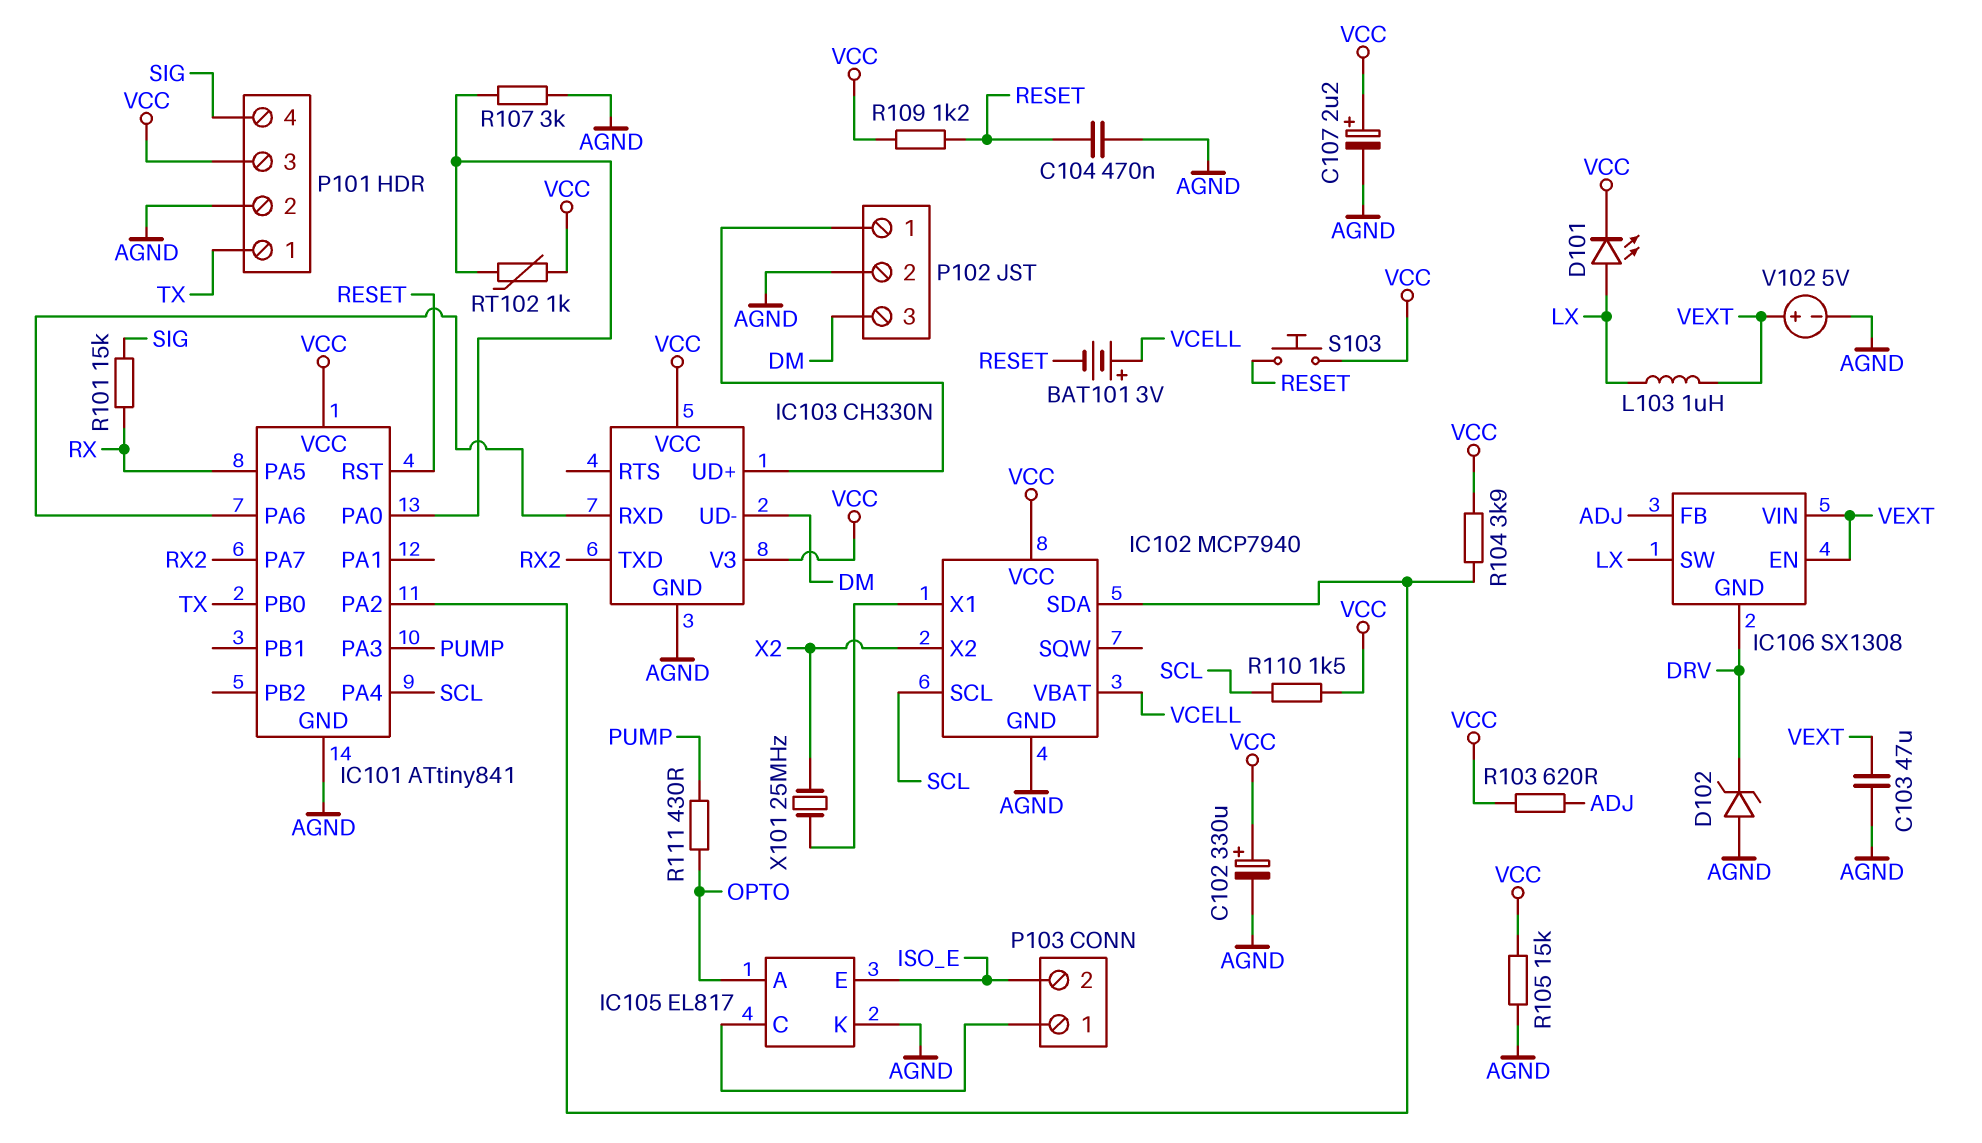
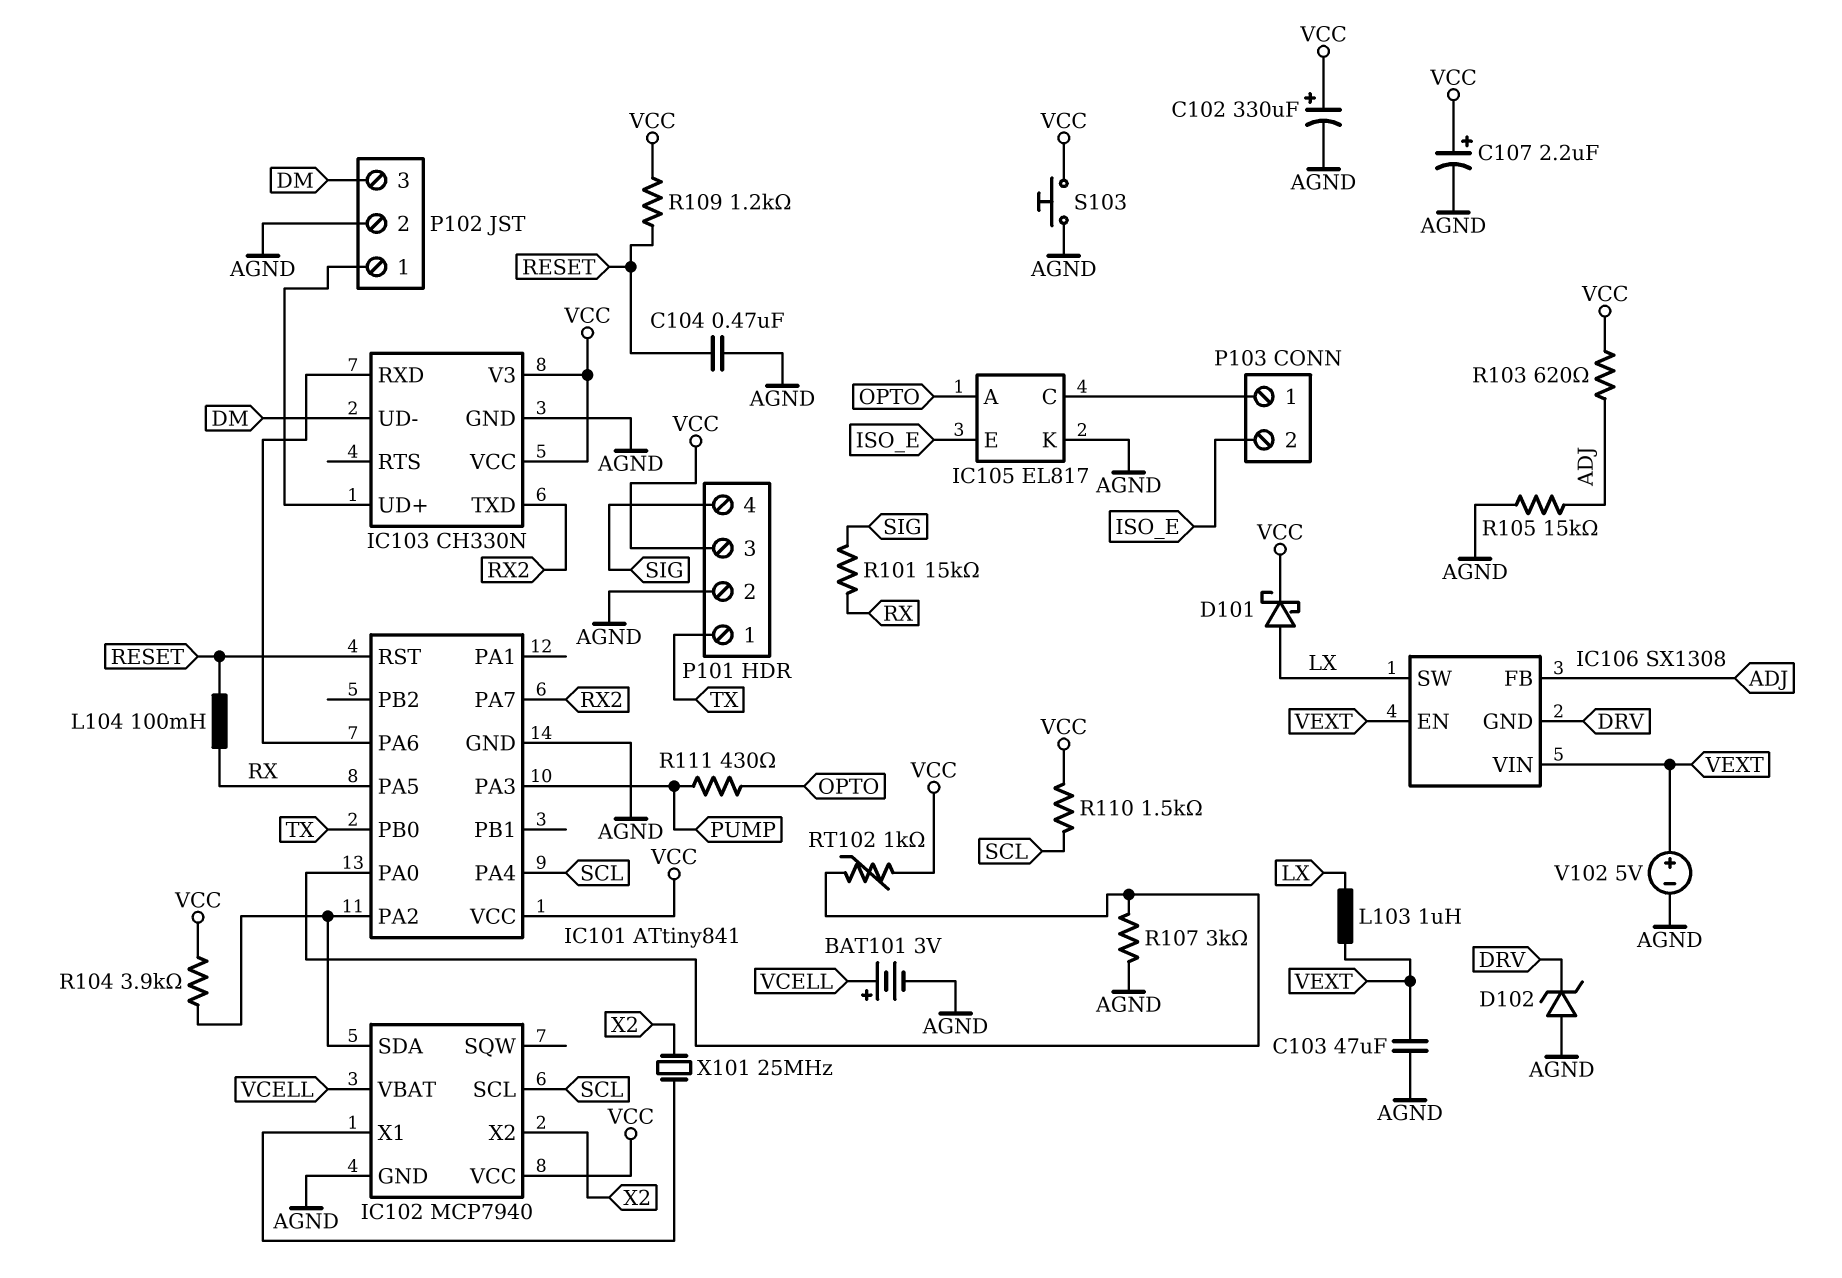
BAT101: 3V (plus VCELL, minus RESET) -> 3V (plus VCELL, minus AGND)
D101: LED (A LX, K VCC) -> schottky (A LX, K VCC)
L104: none -> 100mH (RESET, RX)
R105: 15k (AGND, VCC) -> 15k (ADJ, AGND)
S103: button (RESET, VCC) -> button (AGND, VCC)

